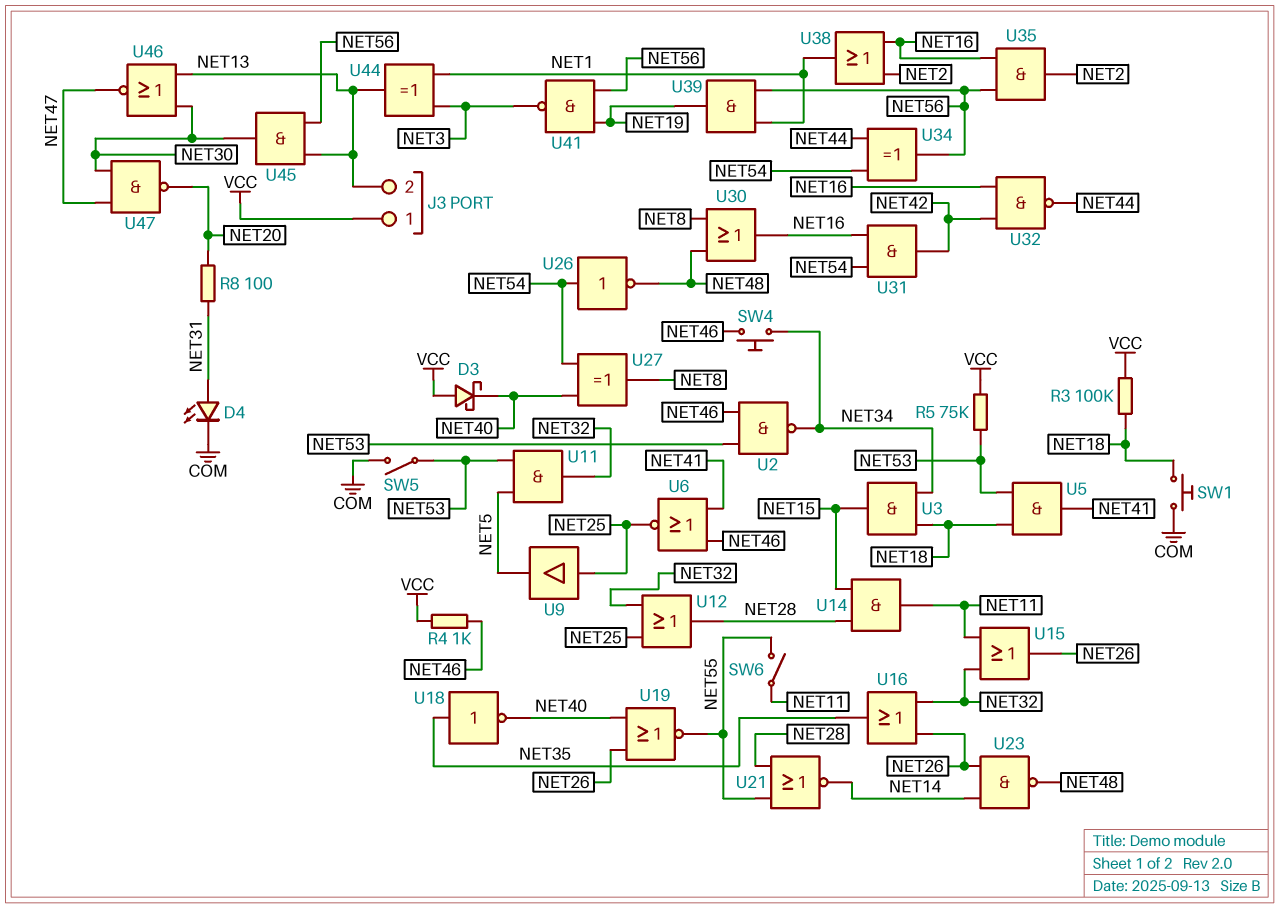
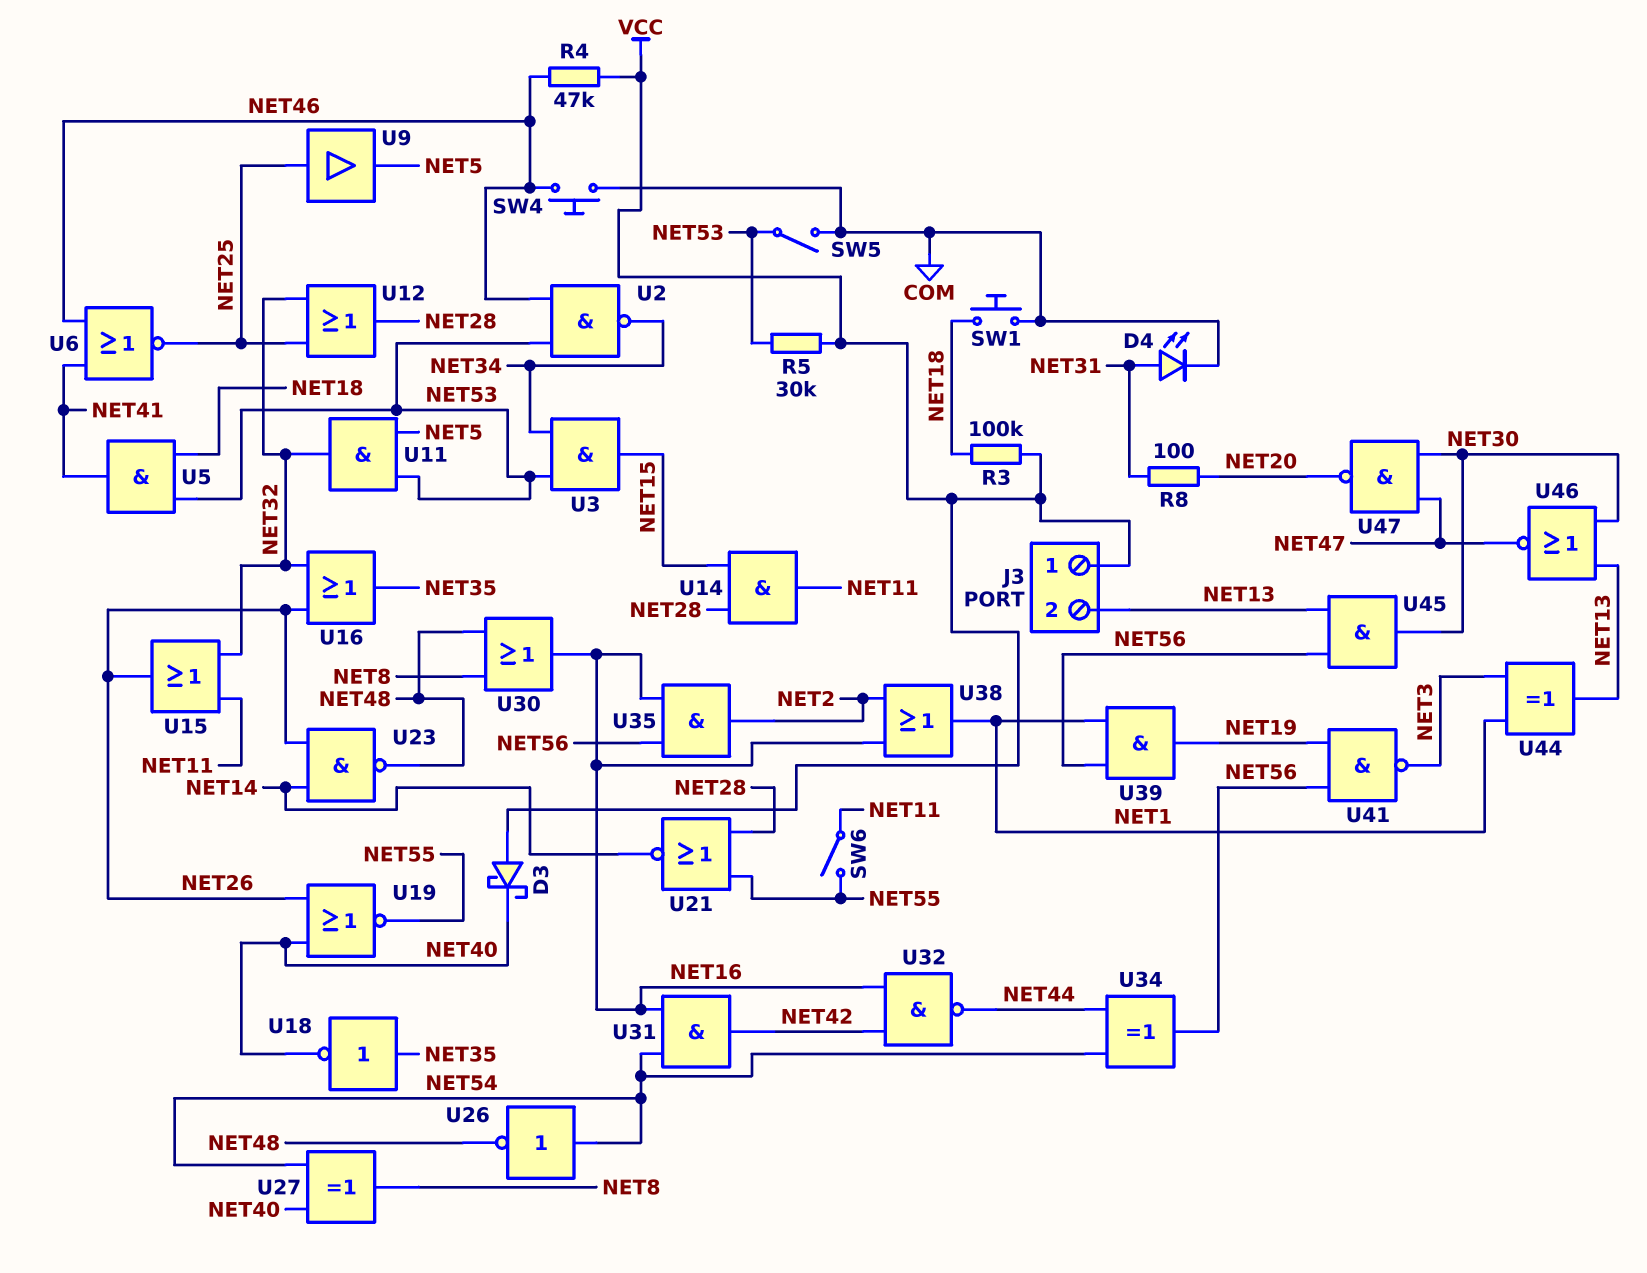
R4: 1k (NET46, VCC) -> 47k (NET46, VCC)
R5: 75k (NET53, VCC) -> 30k (NET53, VCC)
SW4: button (NET34, NET46) -> button (COM, NET46)
U3: AND (in NET18, in NET34, out NET15) -> AND (in NET34, in NET53, out NET15)

